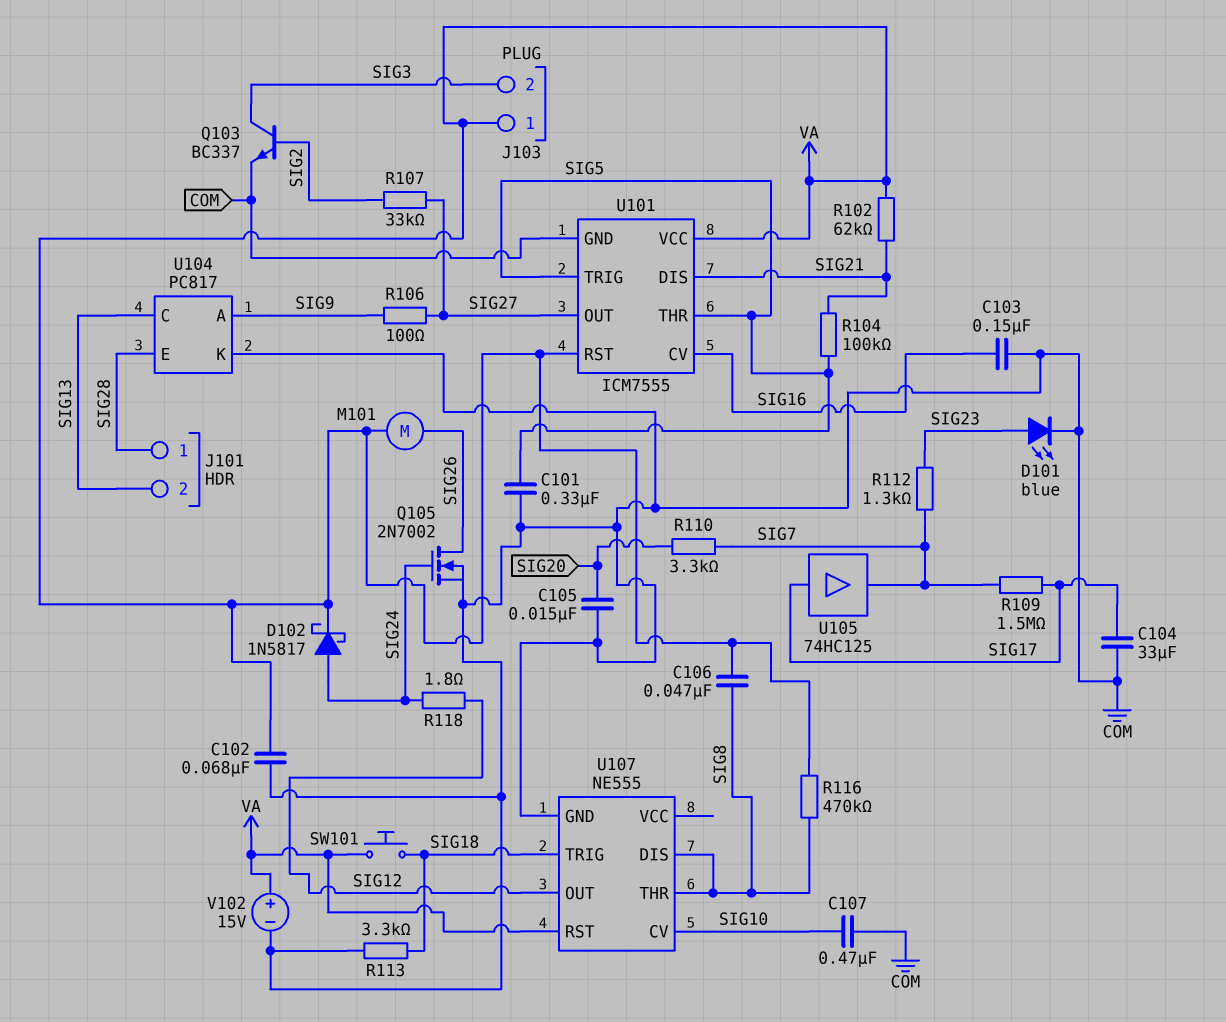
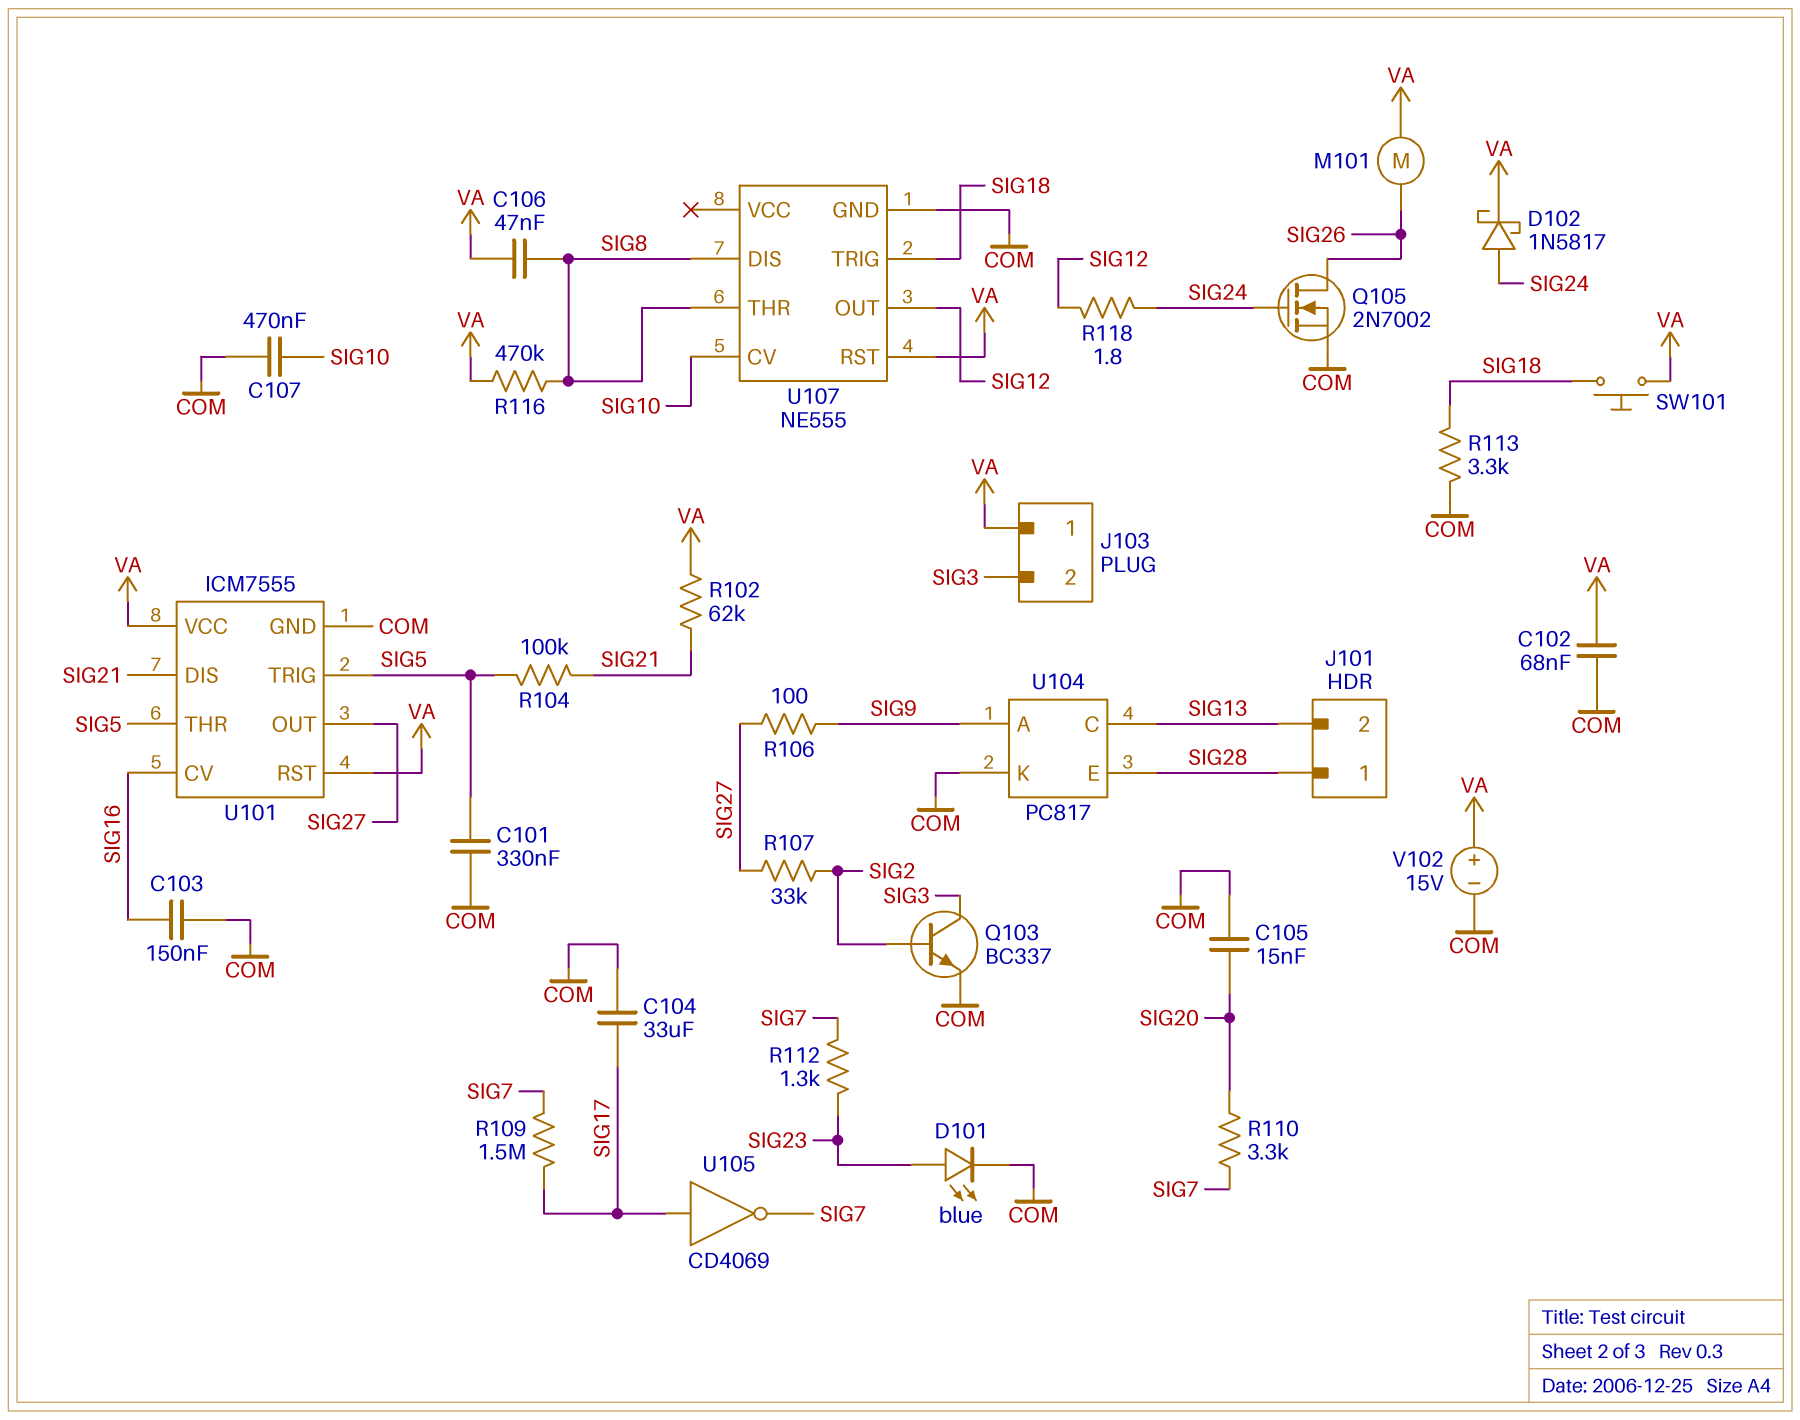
U105: buffer 74HC125 (in SIG17, out SIG7) -> NOT CD4069 (in SIG17, out SIG7)

